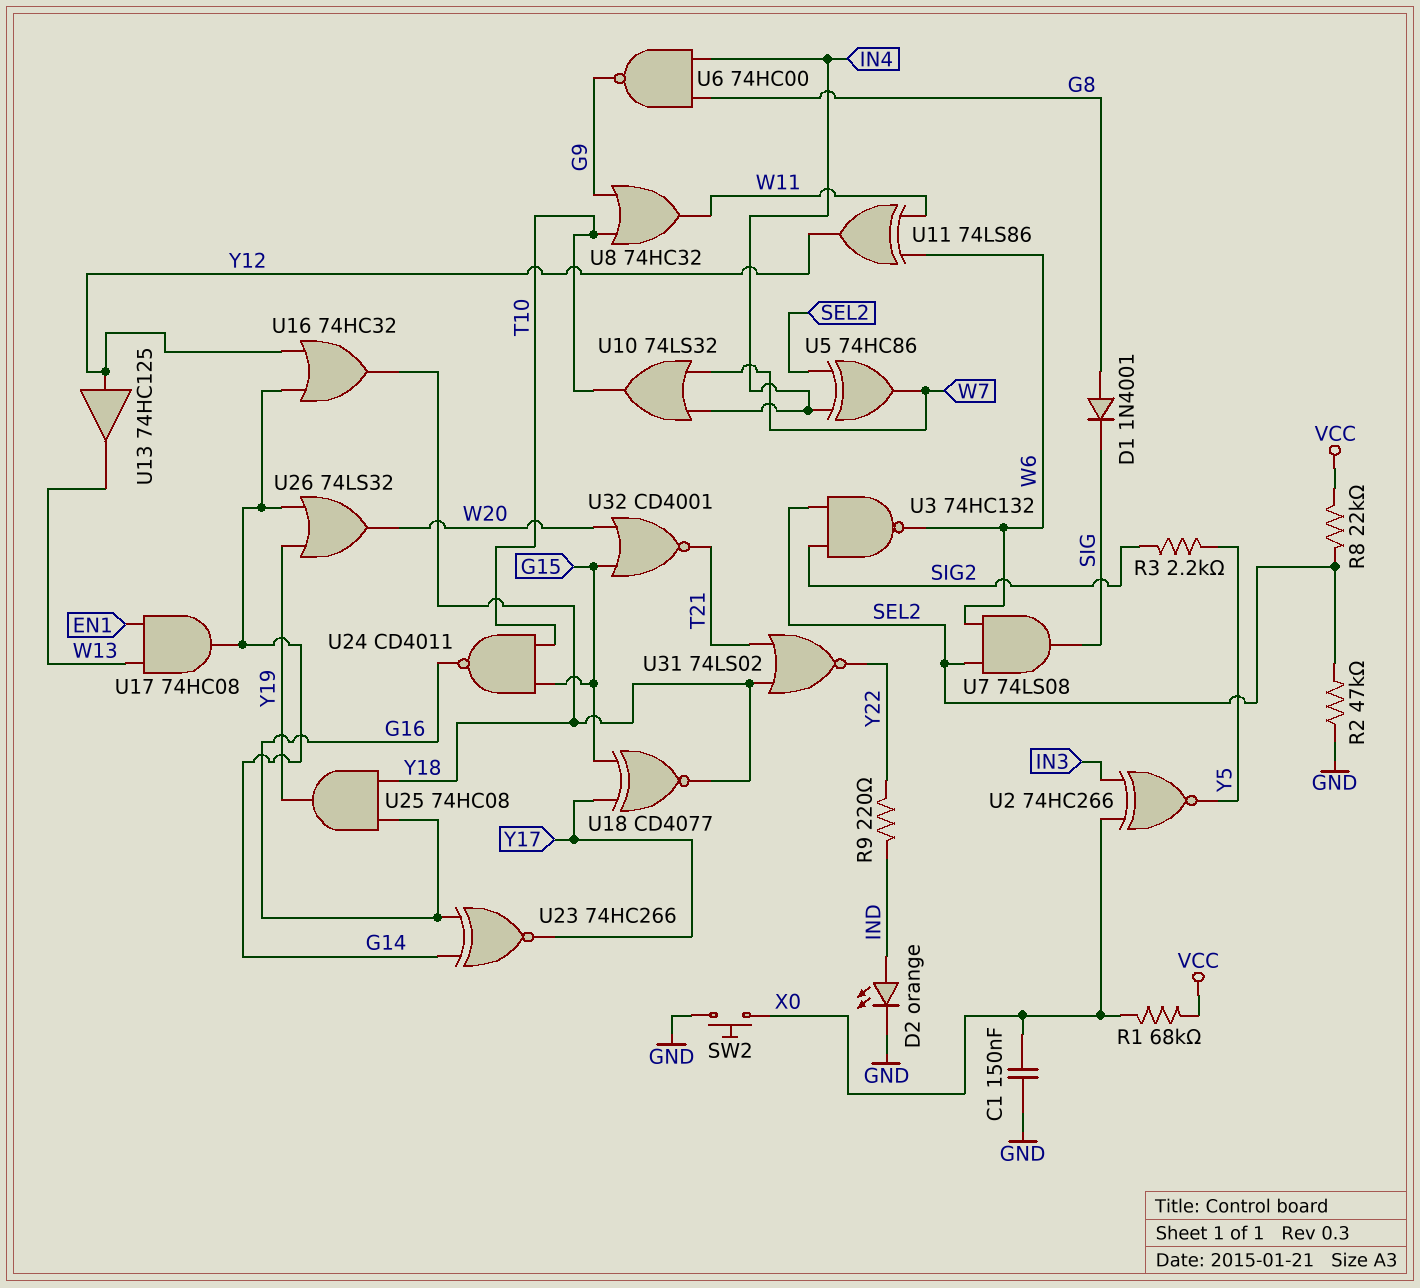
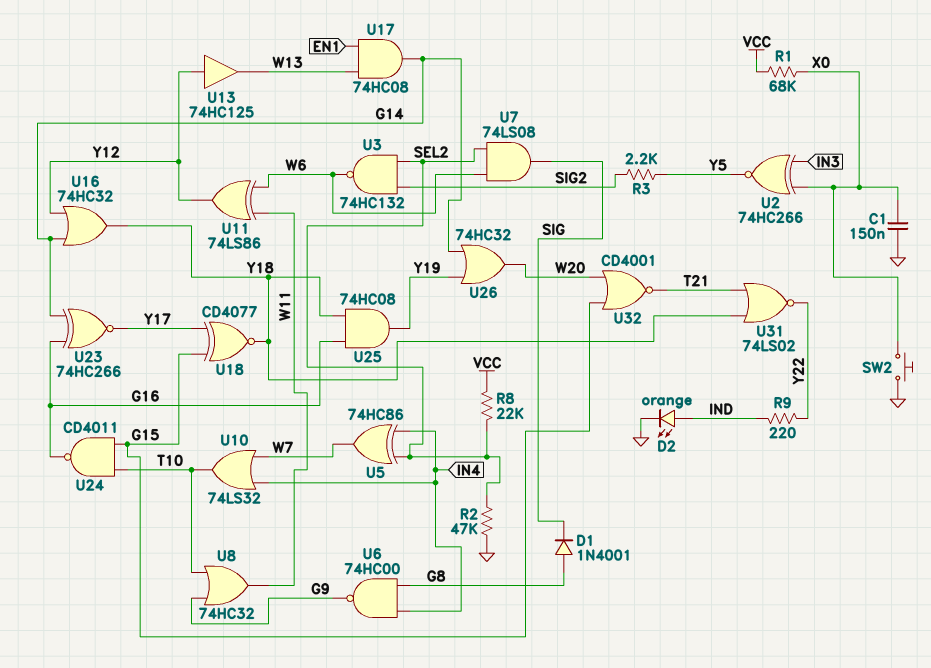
U26: OR 74LS32 (in G14, in Y19, out W20) -> OR 74HC32 (in G14, in Y19, out W20)

